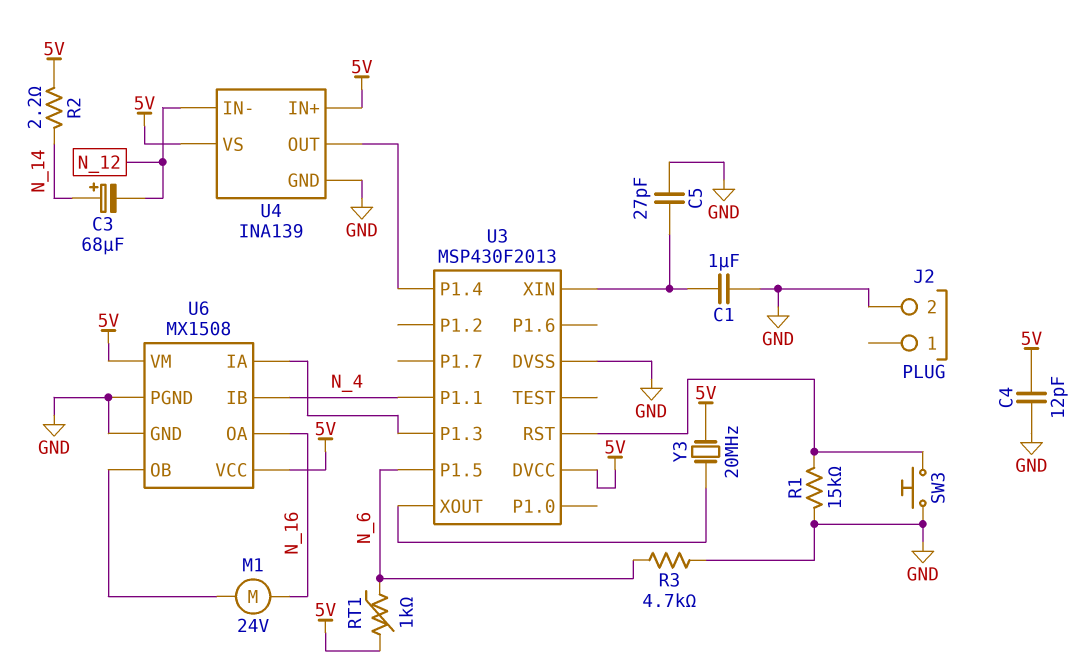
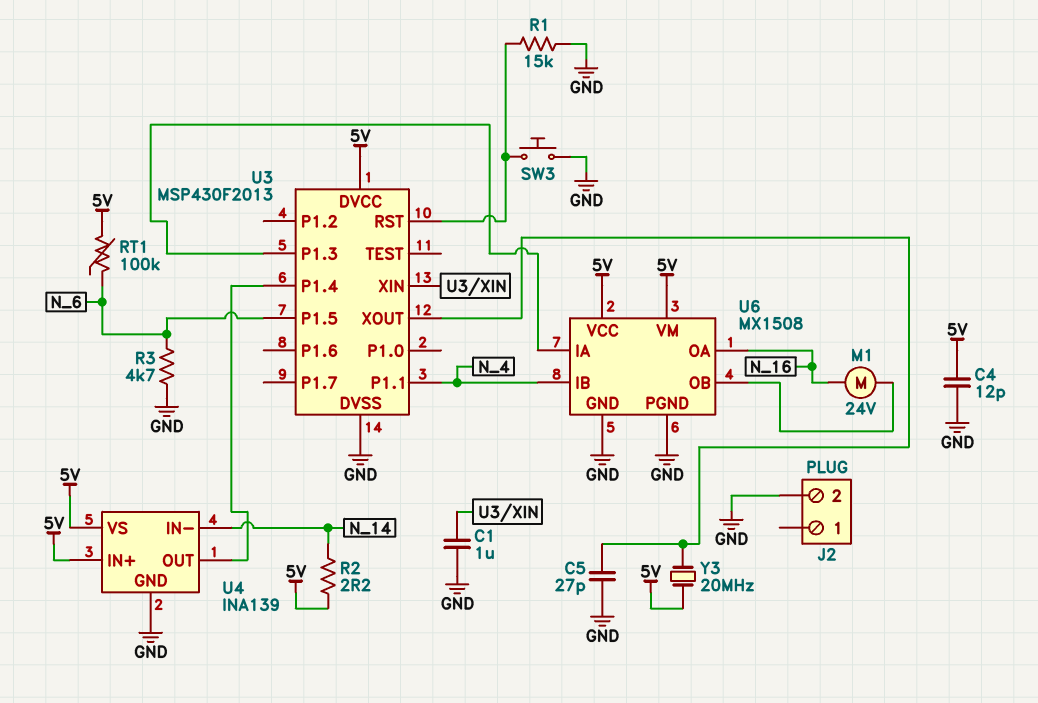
C3: 68uF (plus N_14, minus N_12) -> none
C5: 27pF (GND, U3/XIN) -> 27pF (GND, U3/XOUT)
RT1: 1k (5V, N_6) -> 100k (5V, N_6)
U4 pin IN-: N_12 -> N_14

